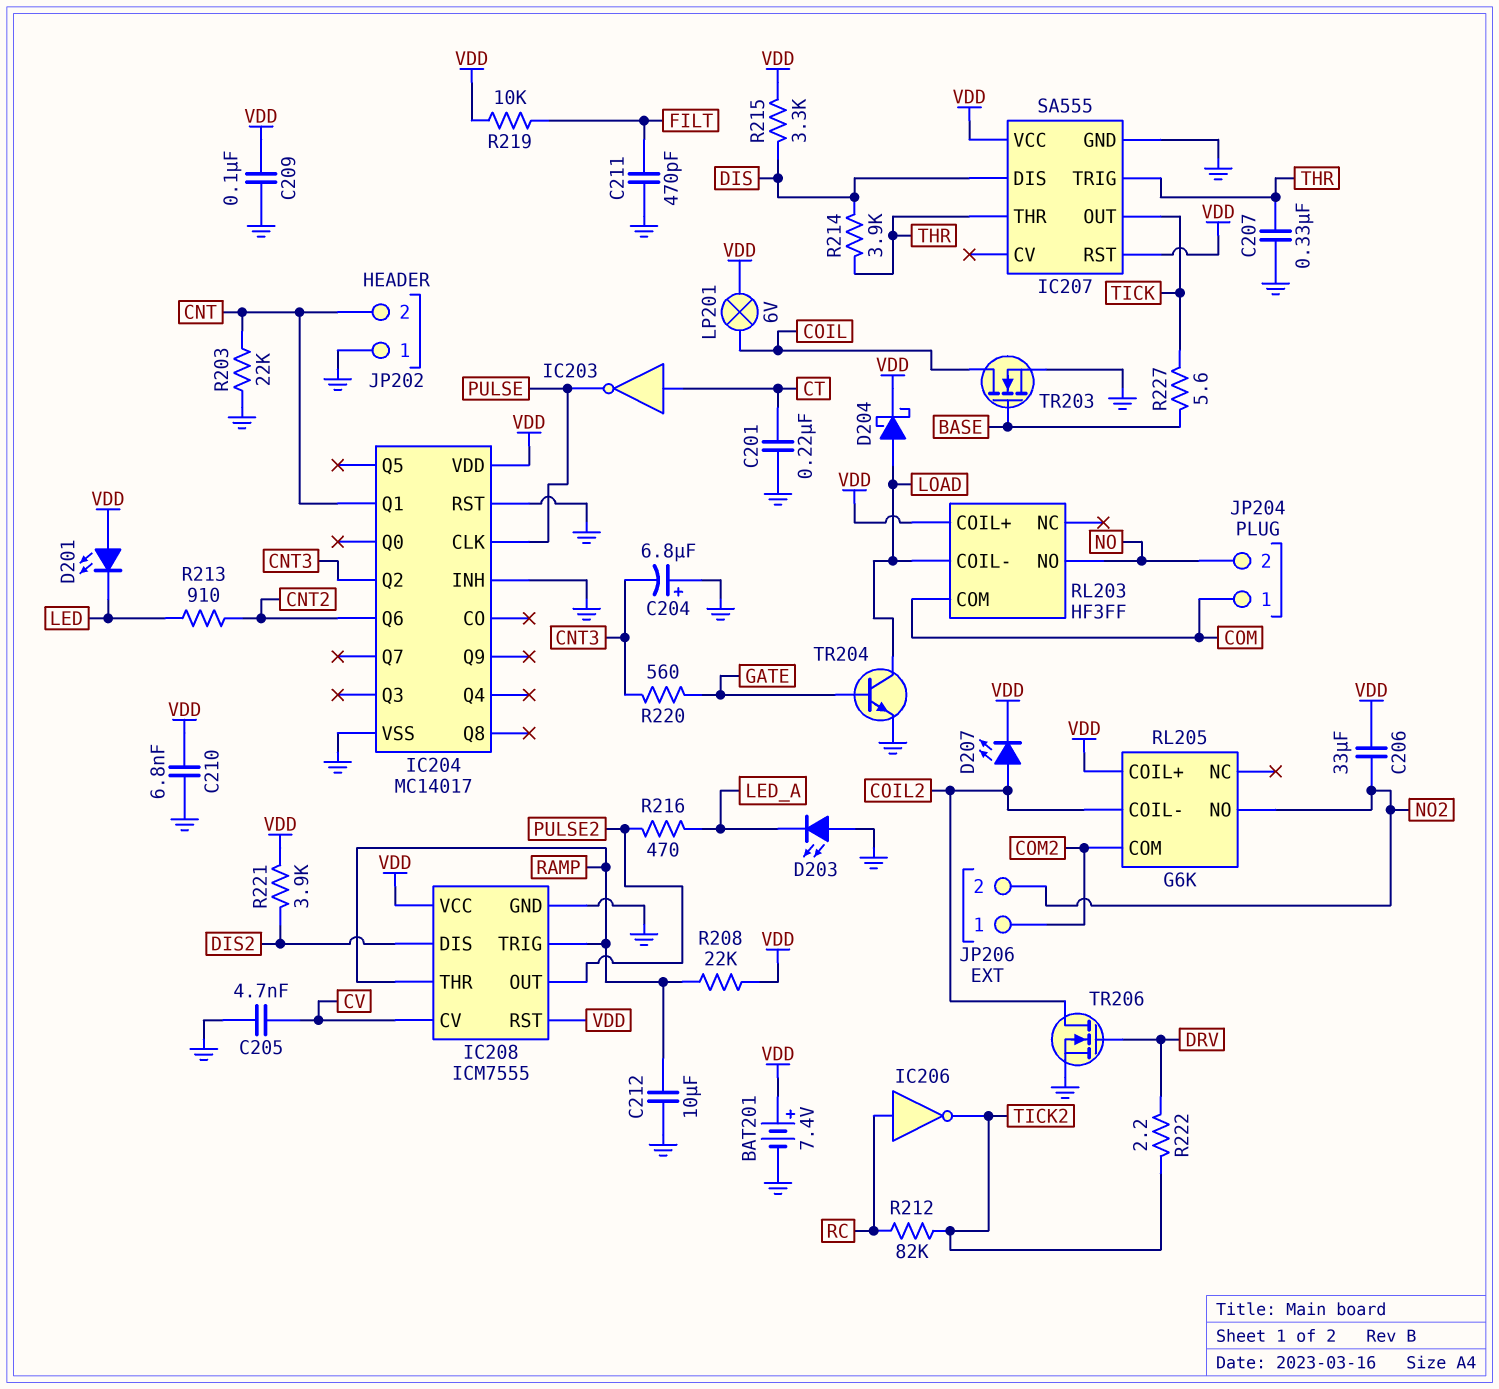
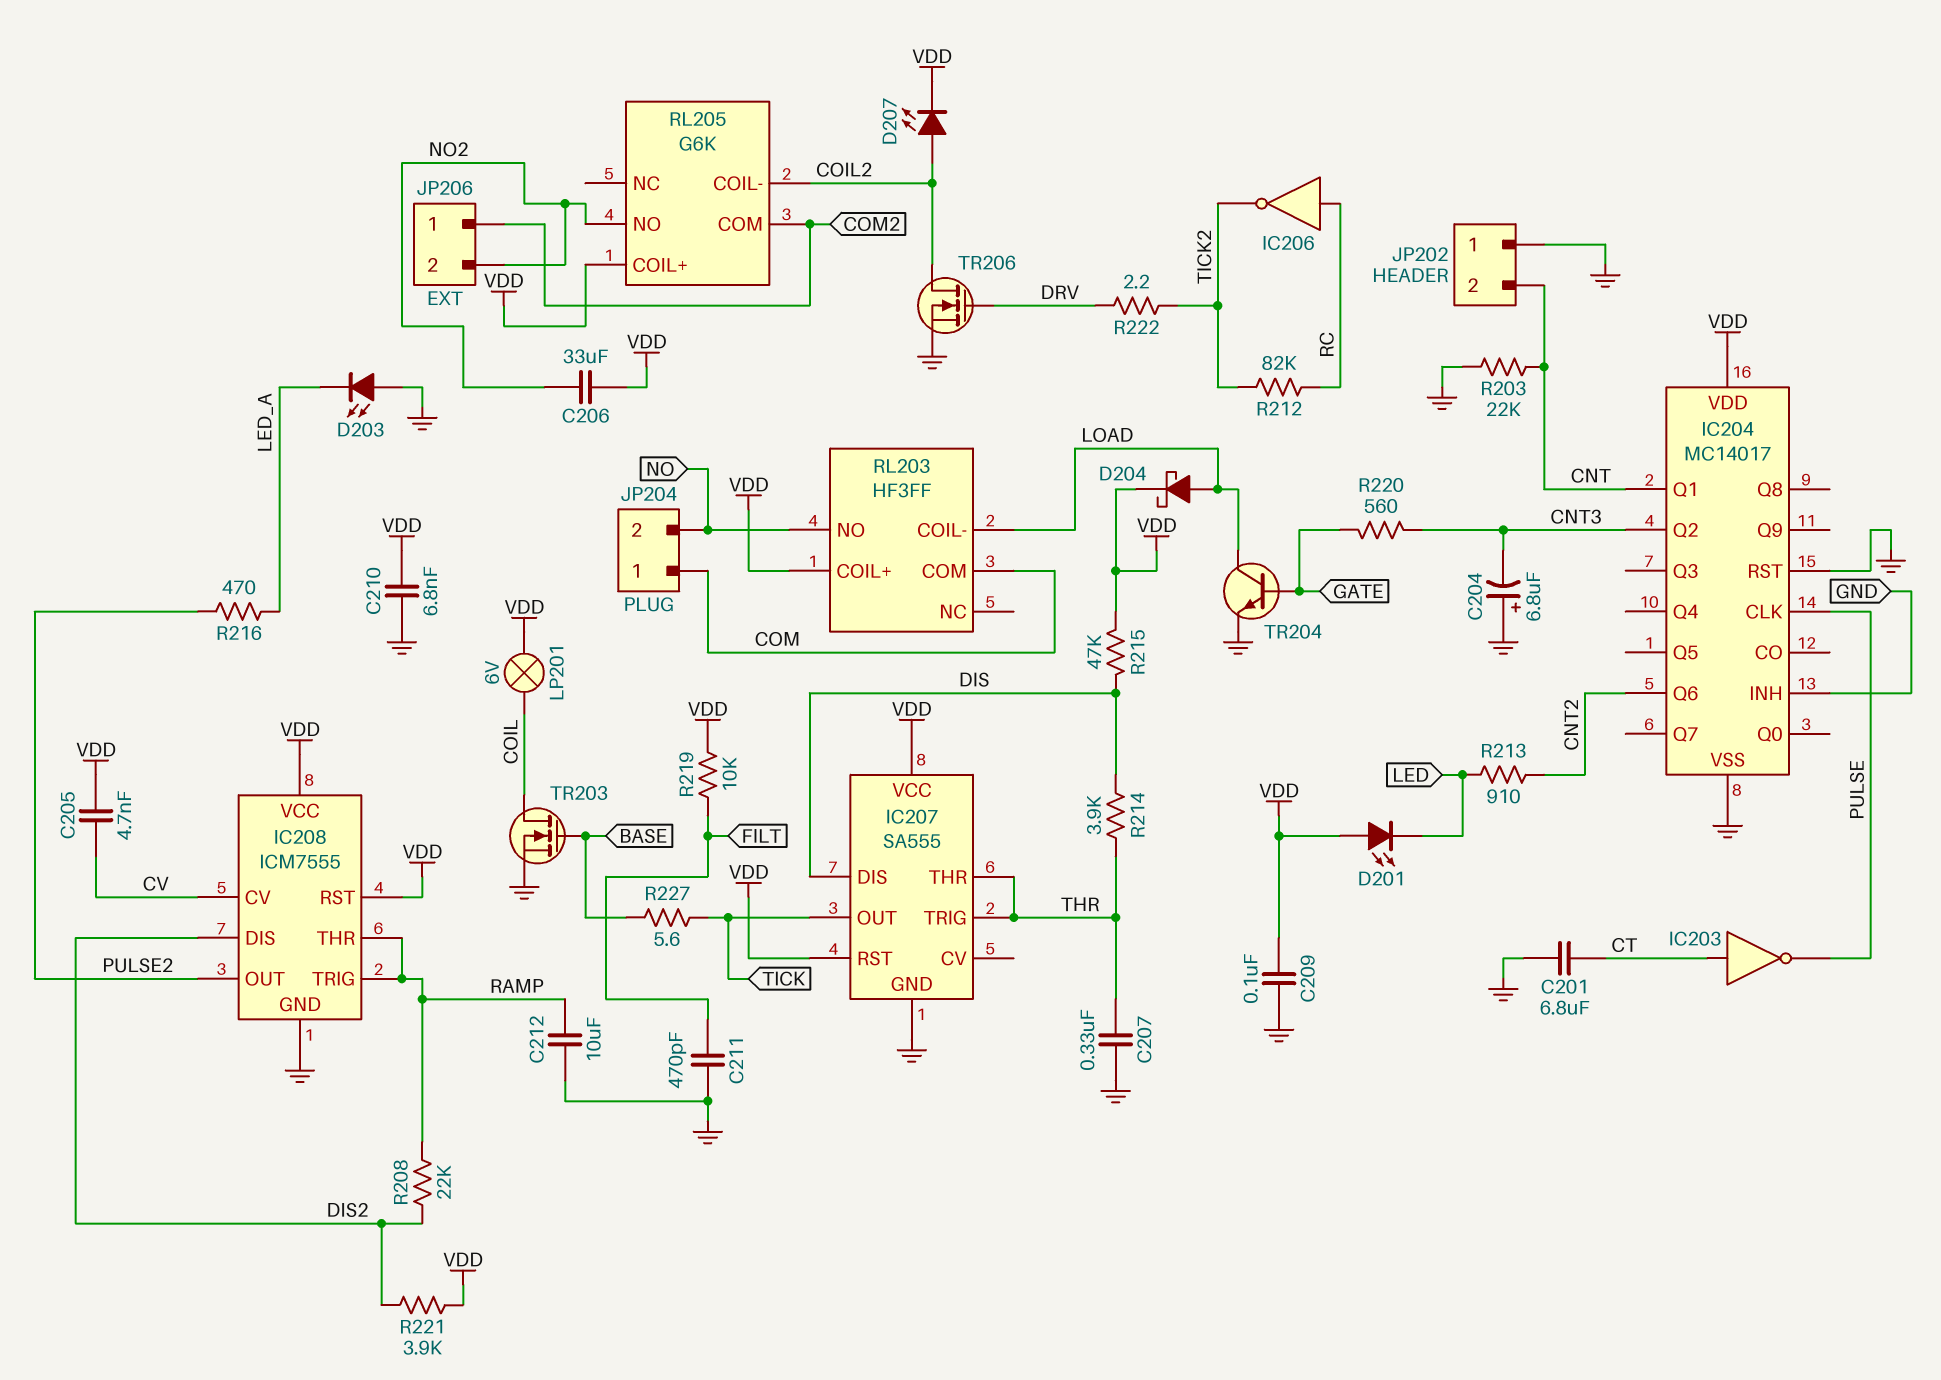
BAT201: 7.4V (plus VDD, minus GND) -> none
C201: 220nF (CT, GND) -> 6.8uF (CT, GND)
C205: 4.7nF (CV, GND) -> 4.7nF (CV, VDD)
R208: 22k (RAMP, VDD) -> 22k (DIS2, RAMP)
R215: 3.3k (DIS, VDD) -> 47k (DIS, VDD)

